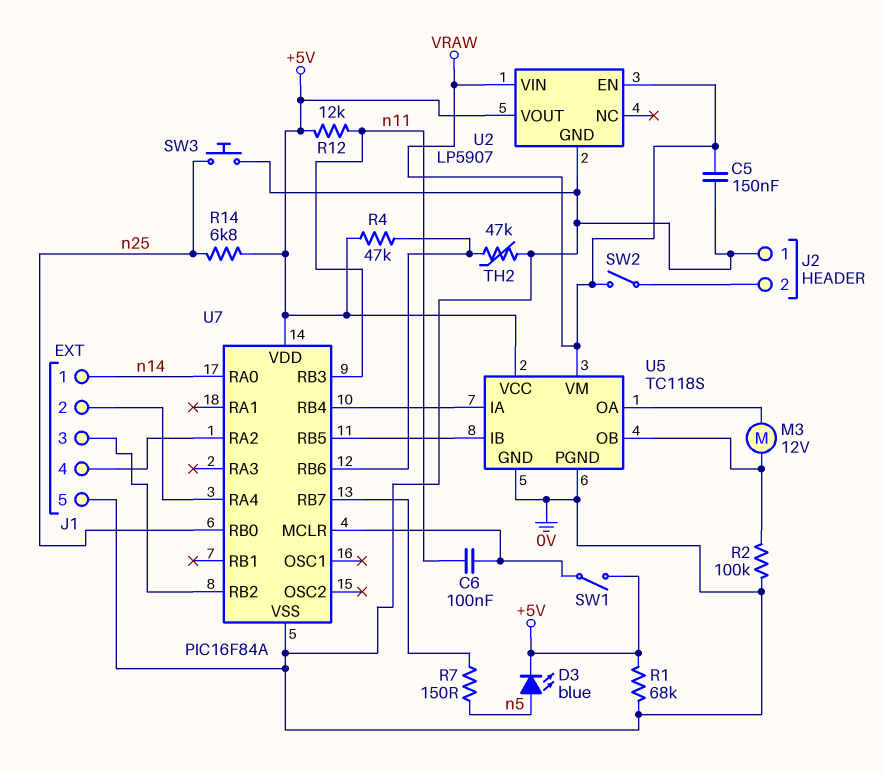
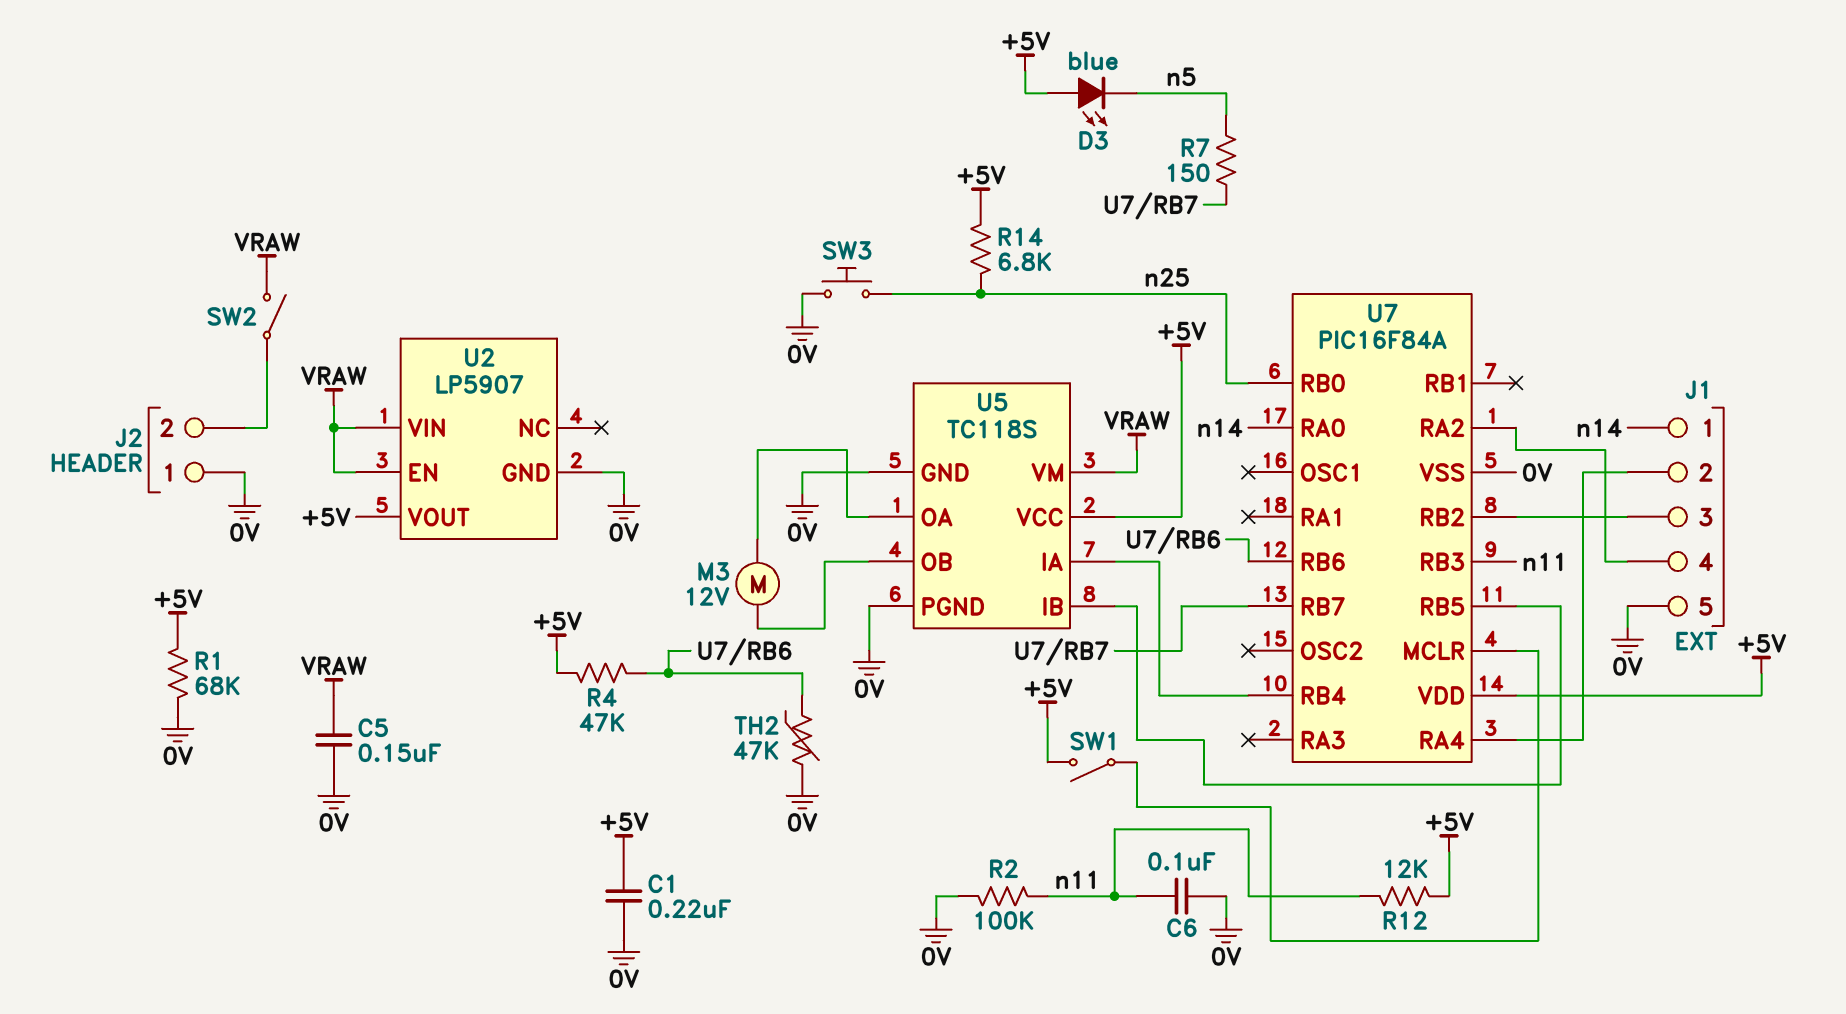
C1: none -> 220nF (+5V, 0V)
C6: 100nF (U7/MCLR, n11) -> 100nF (0V, n11)
D3: LED blue (A n5, K +5V) -> LED blue (A +5V, K n5)
R2: 100k (0V, U5/OB) -> 100k (0V, n11)

